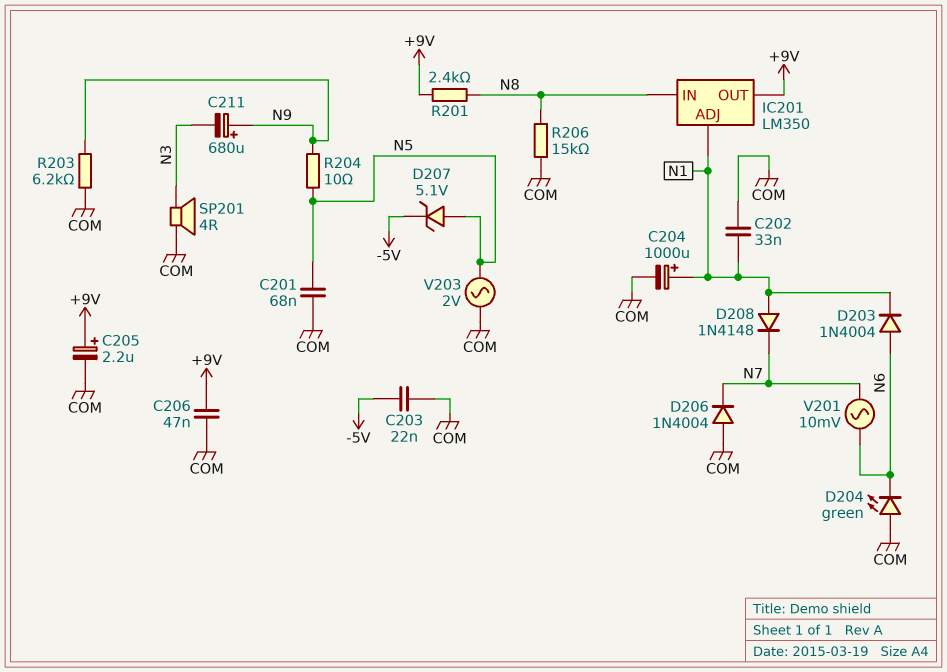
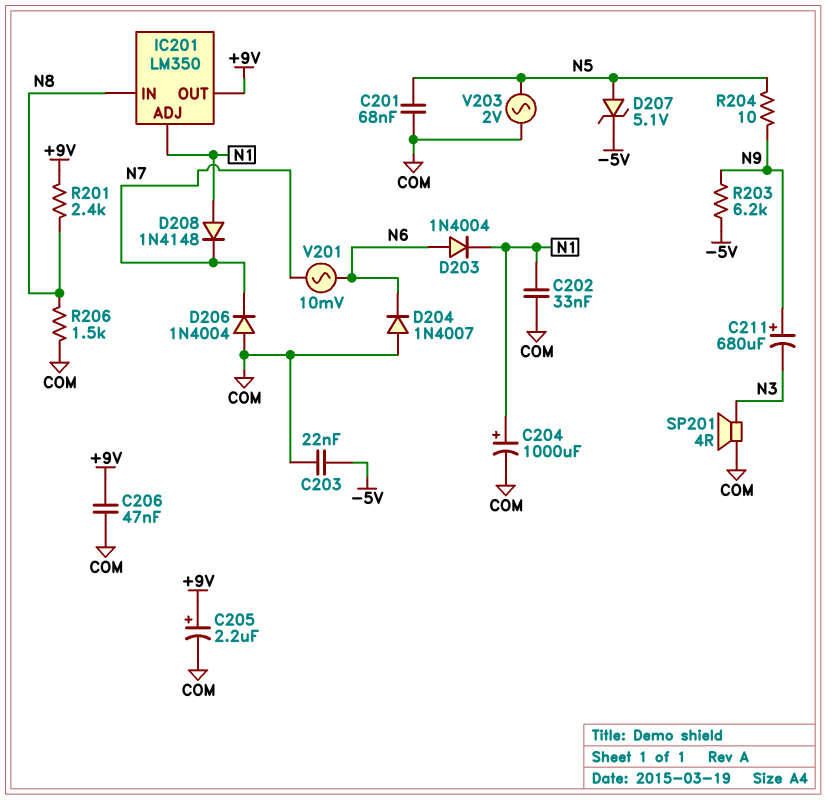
D204: LED green (A COM, K N6) -> diode 1N4007 (A COM, K N6)
R203: 6.2k (COM, N9) -> 6.2k (-5V, N9)
R206: 15k (COM, N8) -> 1.5k (COM, N8)

